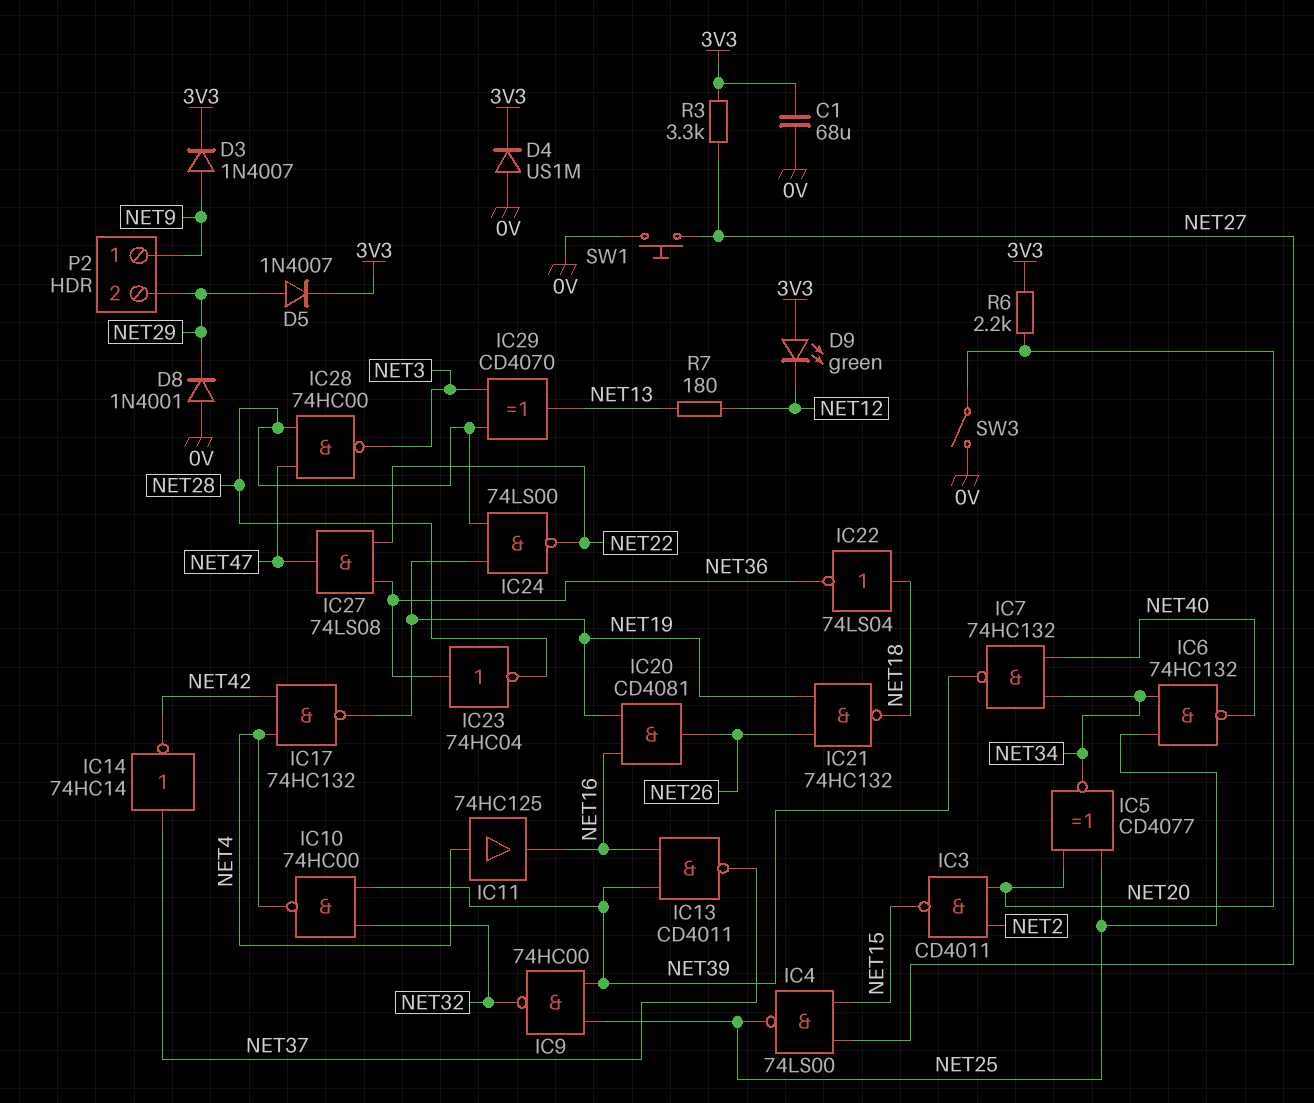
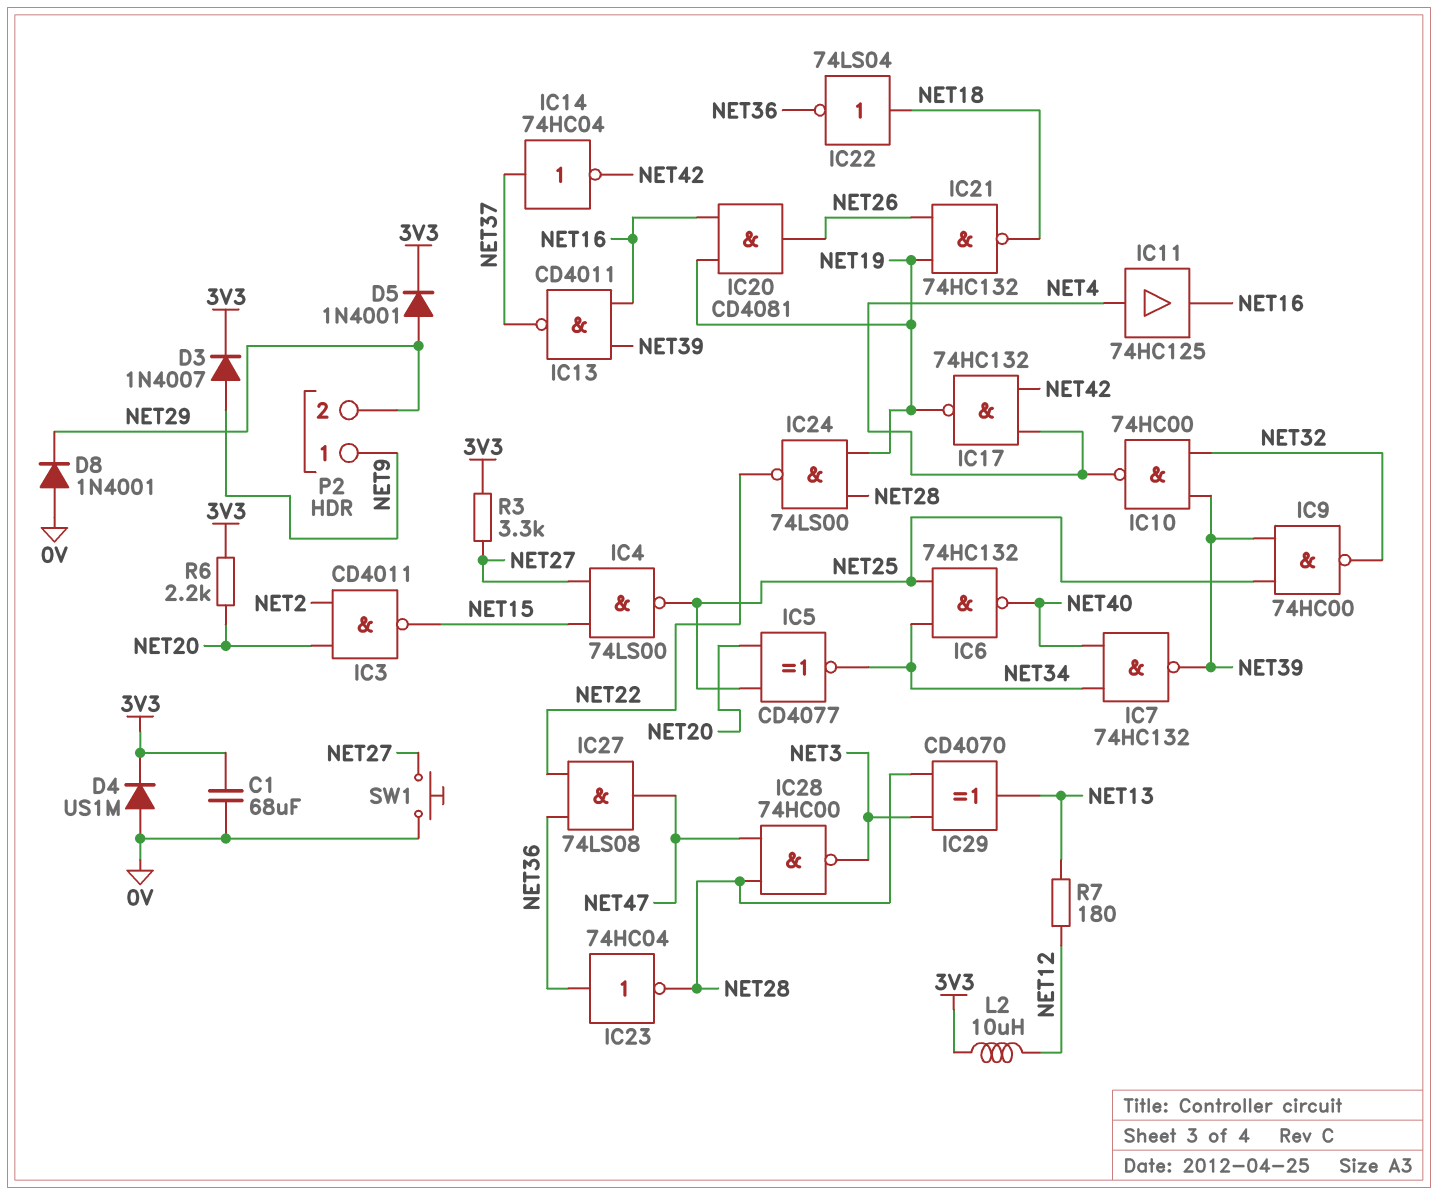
D5: diode 1N4007 (A NET29, K 3V3) -> diode 1N4001 (A NET29, K 3V3)
D9: LED green (A 3V3, K NET12) -> none
IC14: NOT 74HC14 (in NET37, out NET42) -> NOT 74HC04 (in NET37, out NET42)
L2: none -> 10uH (3V3, NET12)
SW3: switch (0V, NET20) -> none

